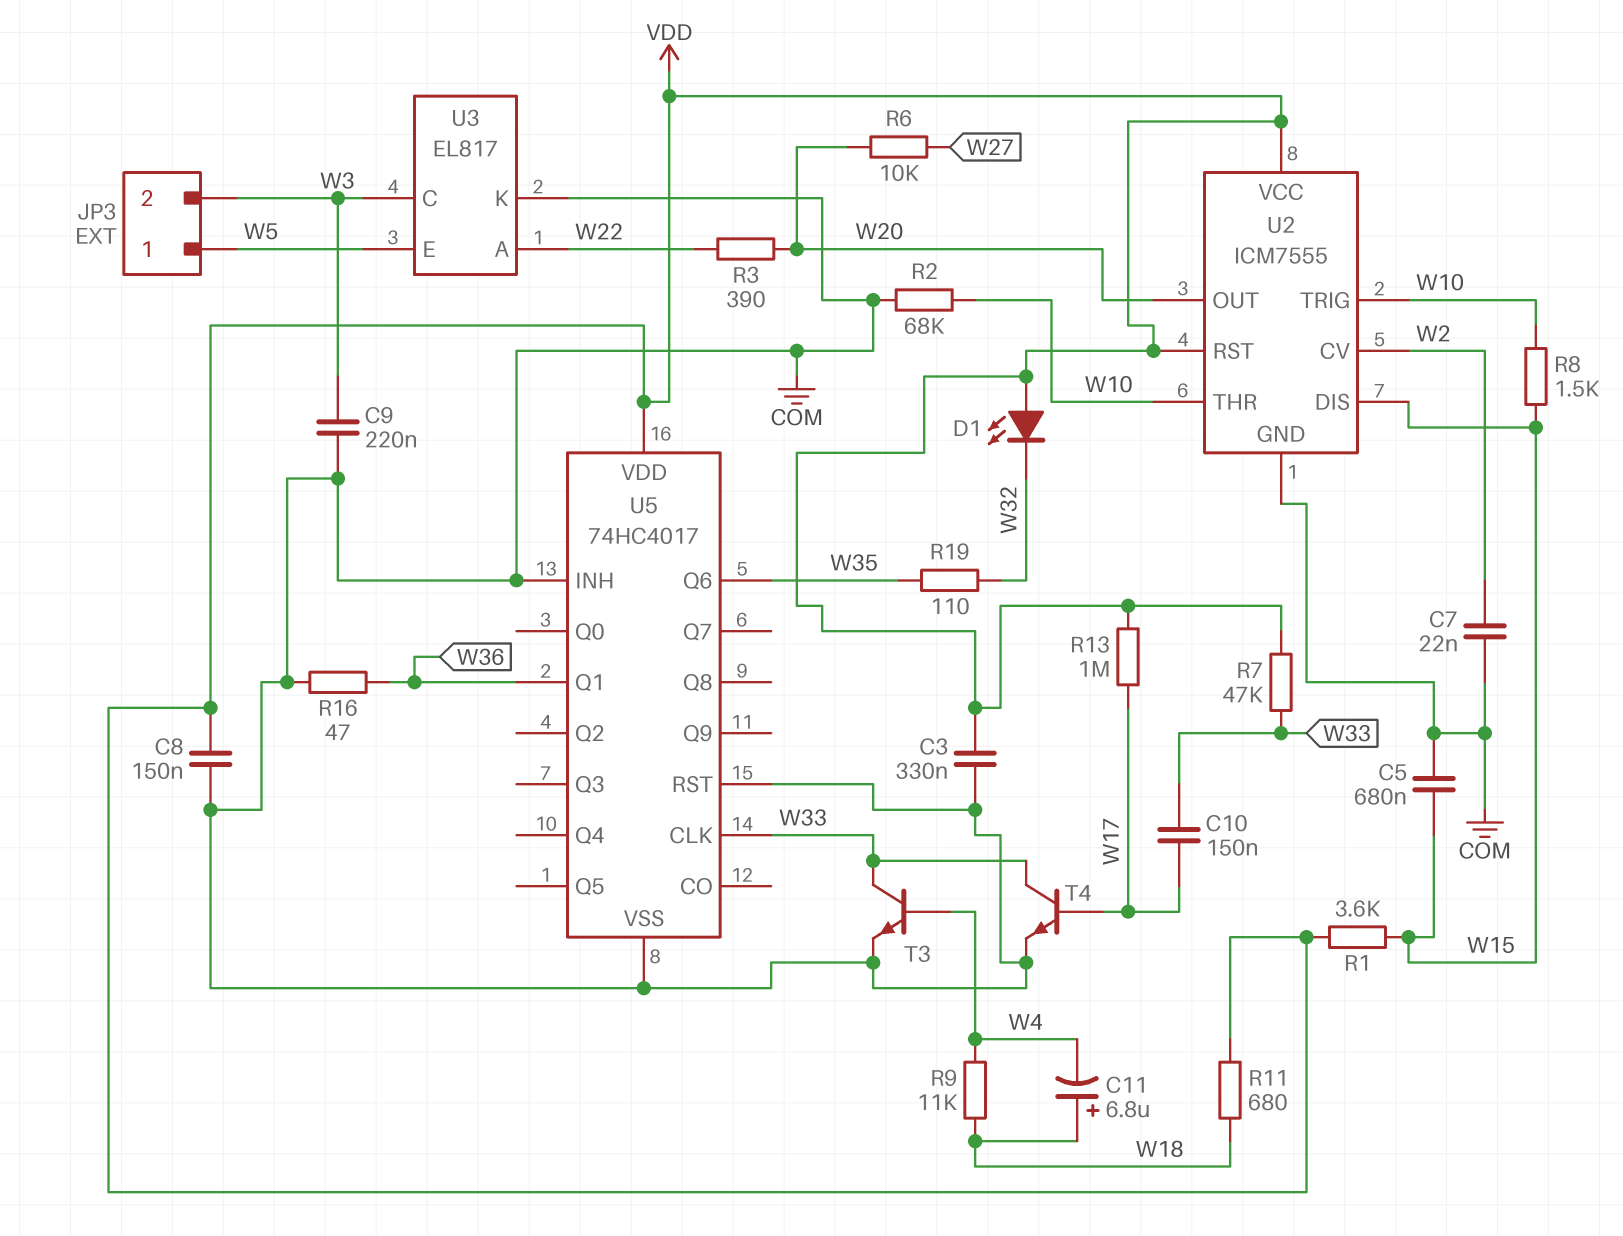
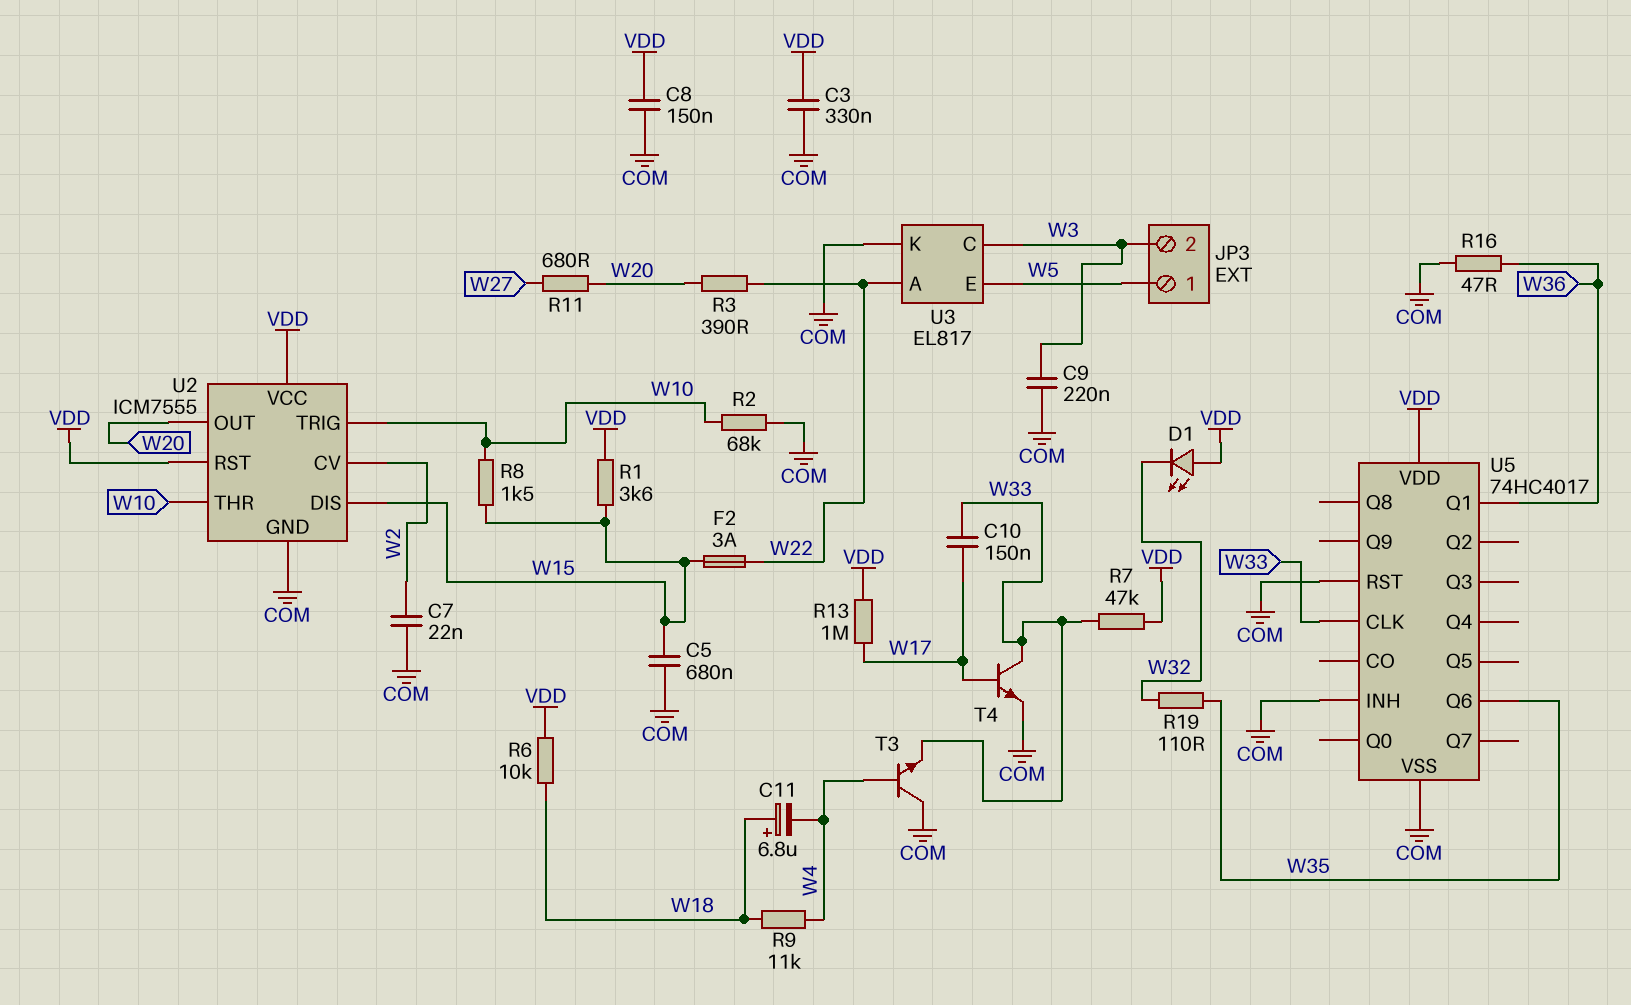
F2: none -> 3A (W15, W22)
R6: 10k (W20, W27) -> 10k (VDD, W18)
R11: 680 (VDD, W18) -> 680 (W20, W27)
T3: NPN (B W4, C W33, E COM) -> NPN (B W4, C COM, E W33)

